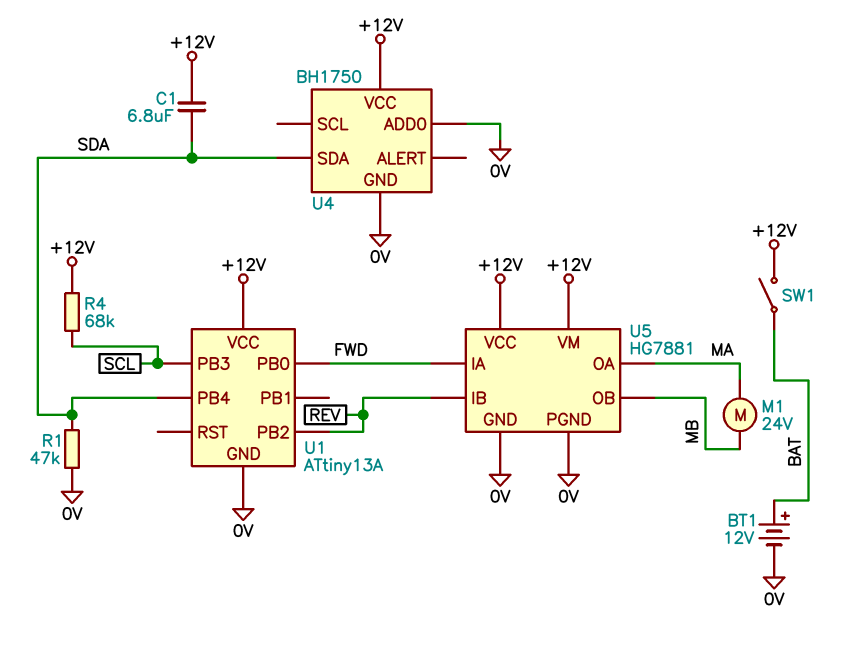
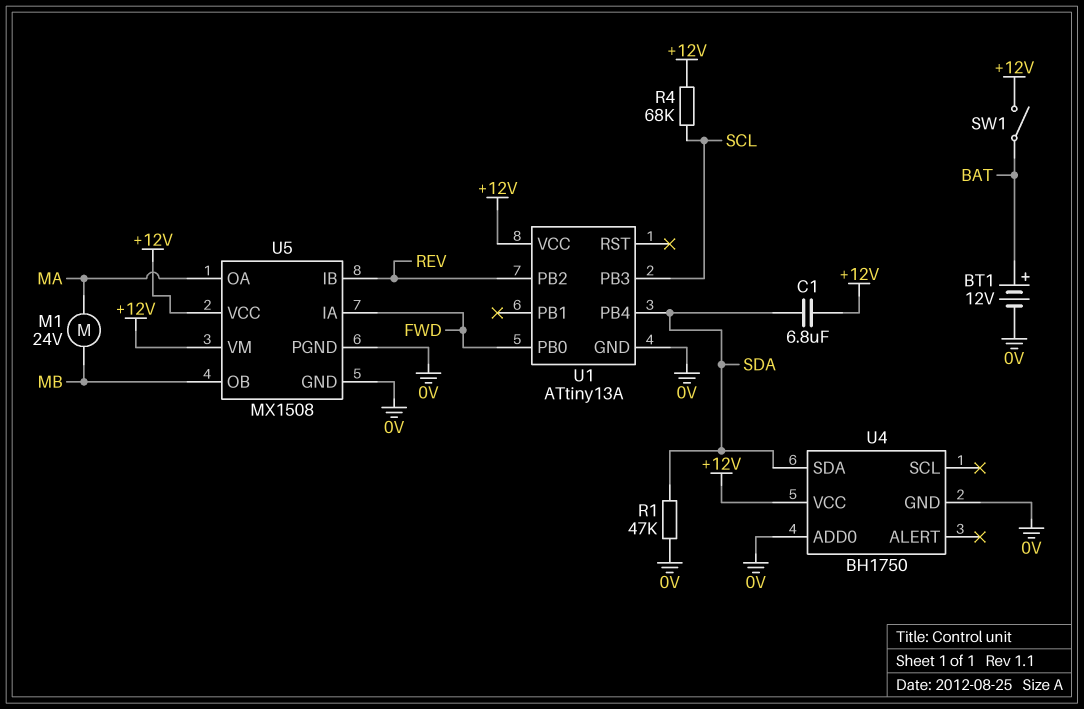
U5: HG7881 -> MX1508

